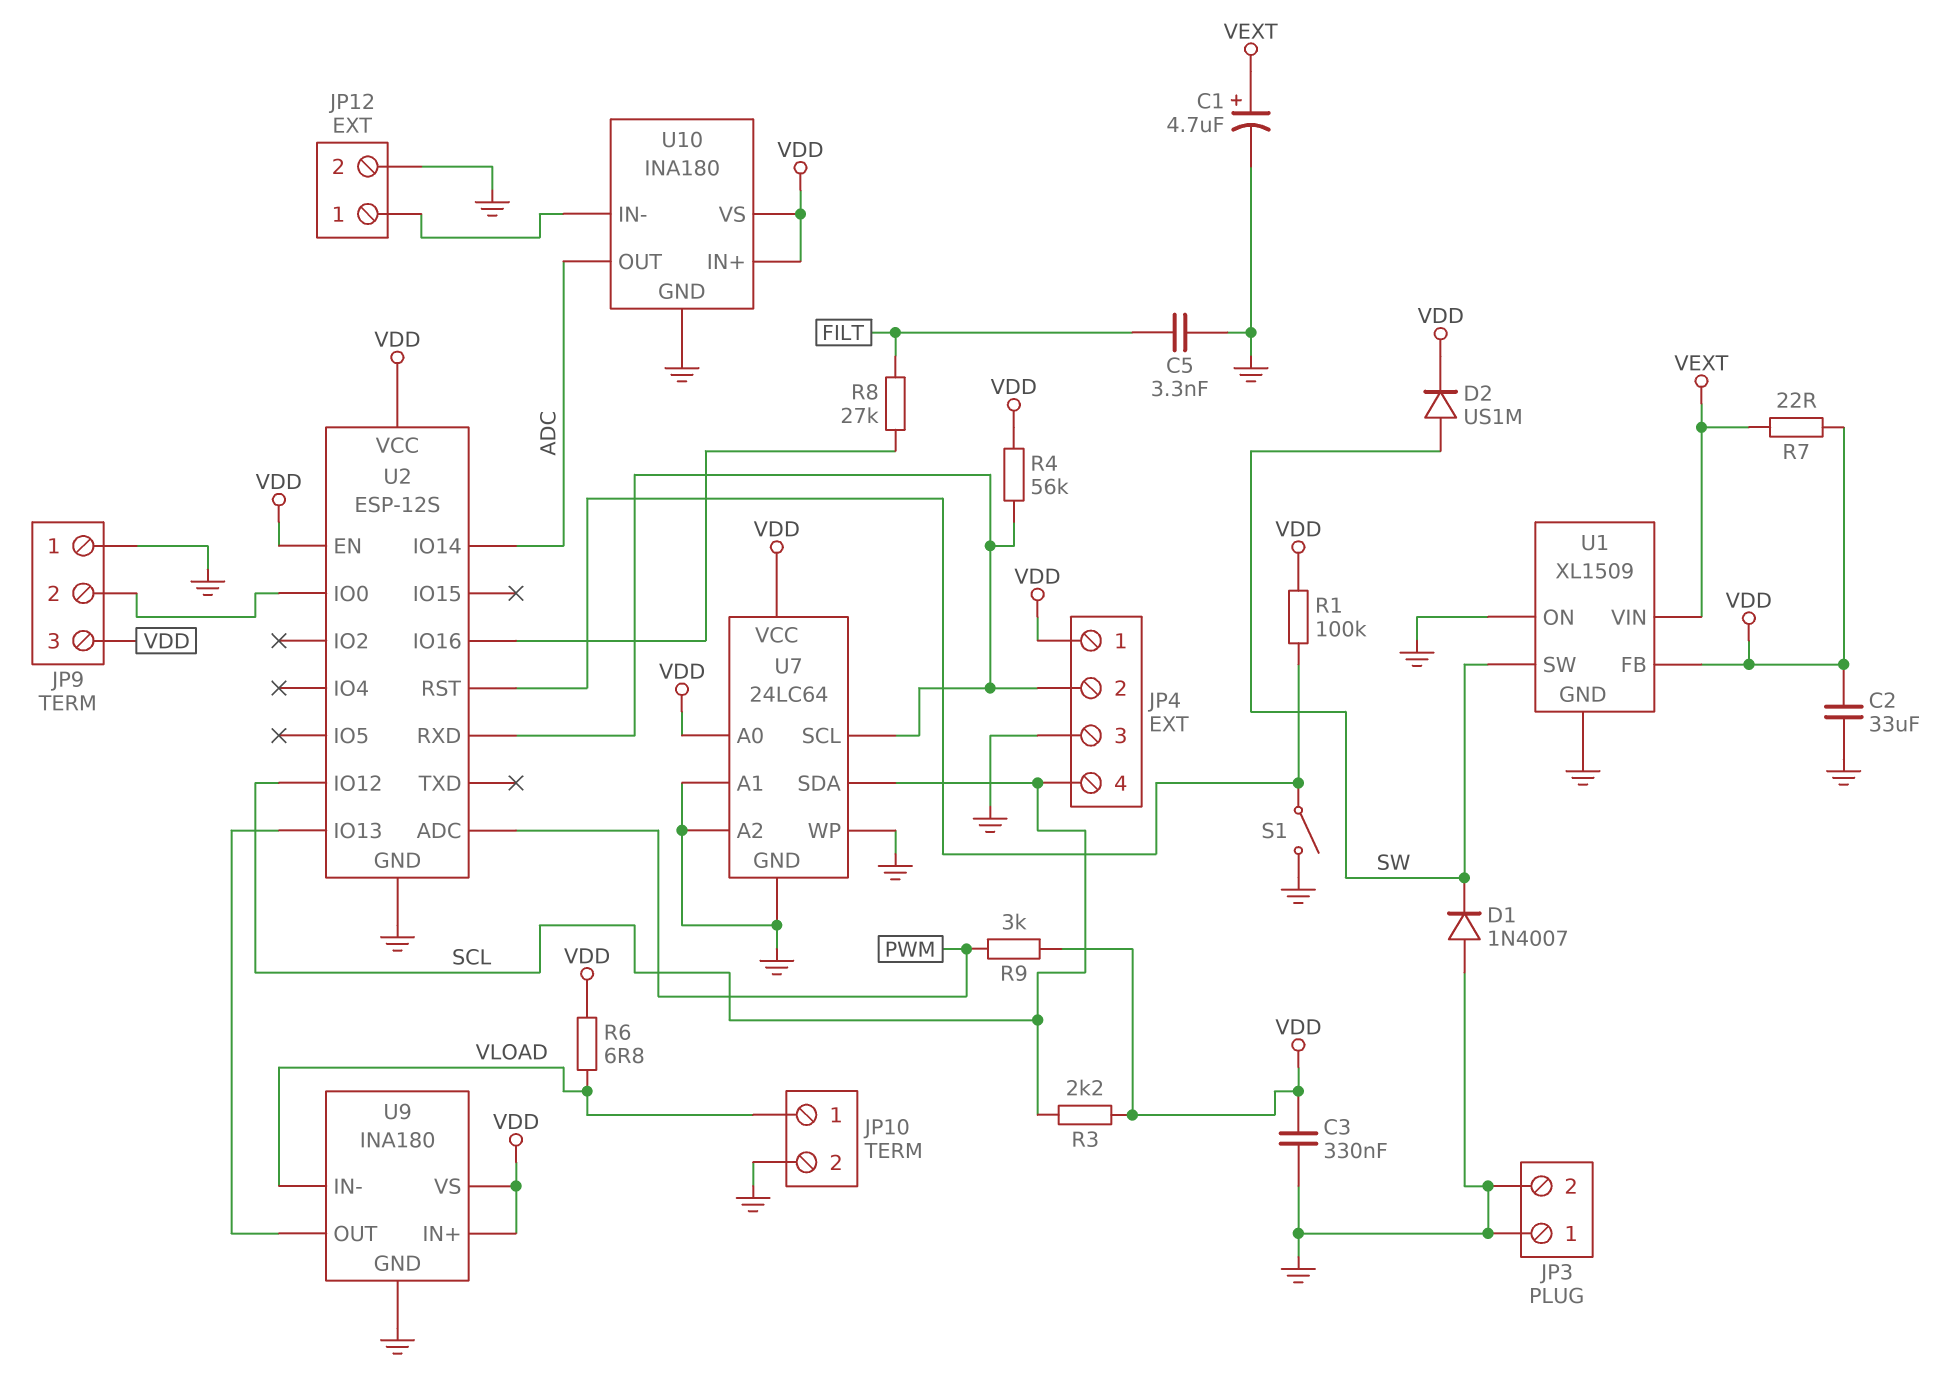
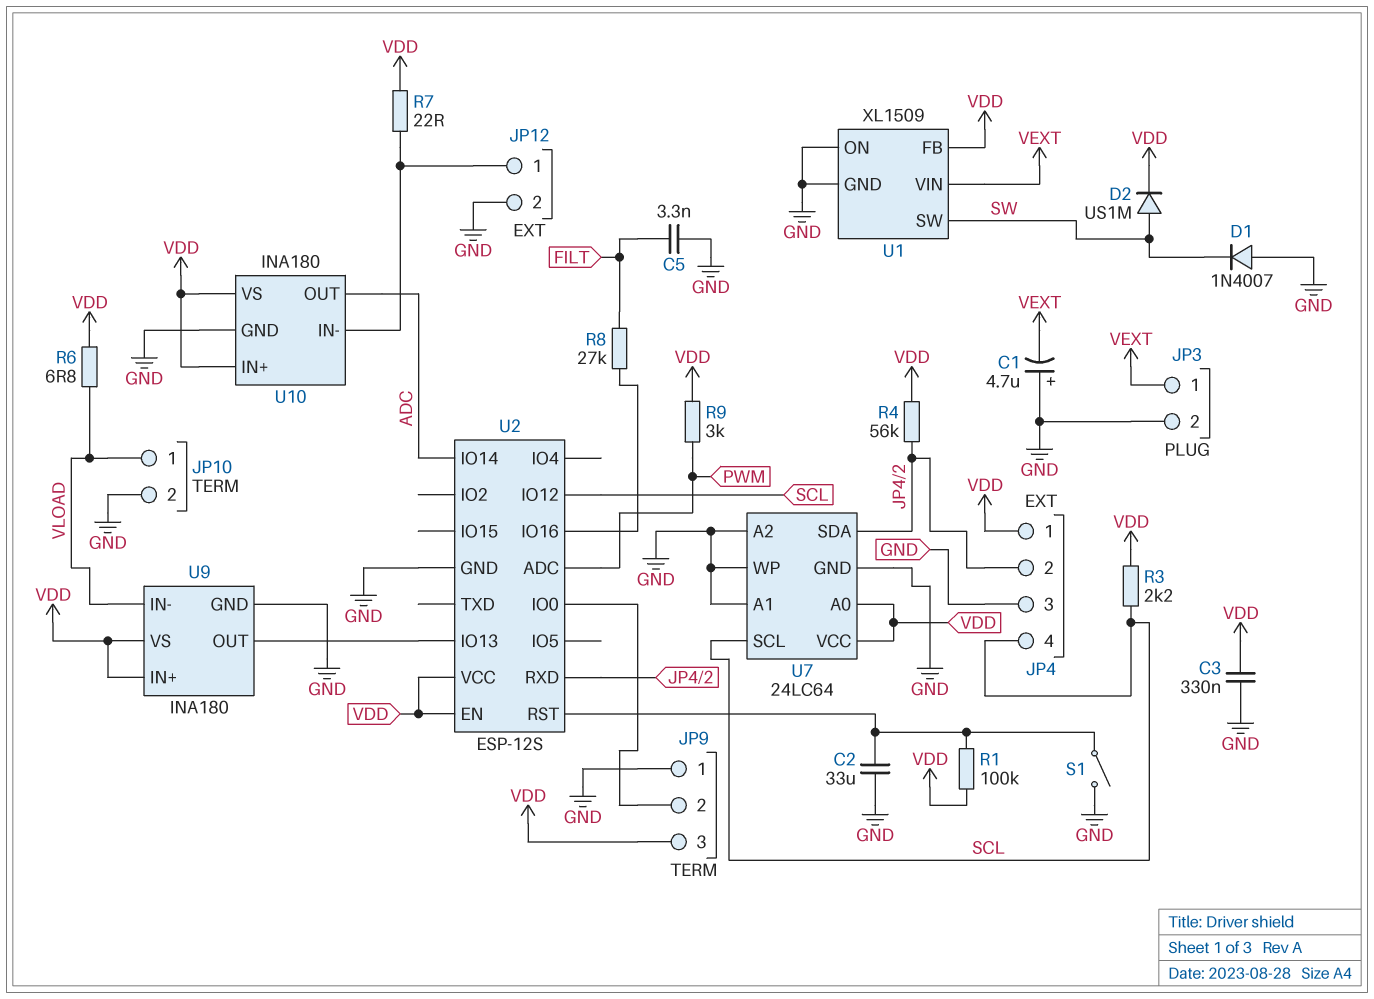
C1: 4.7uF (plus VEXT, minus GND) -> 4.7uF (plus GND, minus VEXT)
C2: 33uF (GND, VDD) -> 33uF (GND, U2/RST)
JP3 pin 1: GND -> VEXT
R7: 22 (VDD, VEXT) -> 22 (JP12/1, VDD)
U7 pin SCL: JP4/2 -> SCL
U7 pin SDA: SCL -> JP4/2

